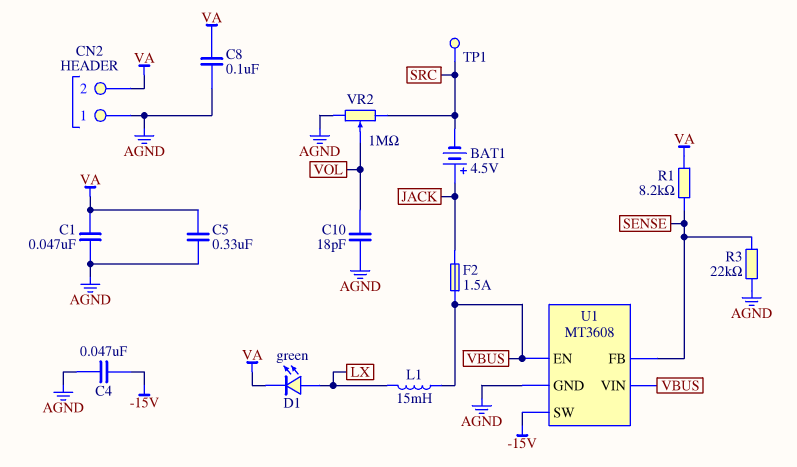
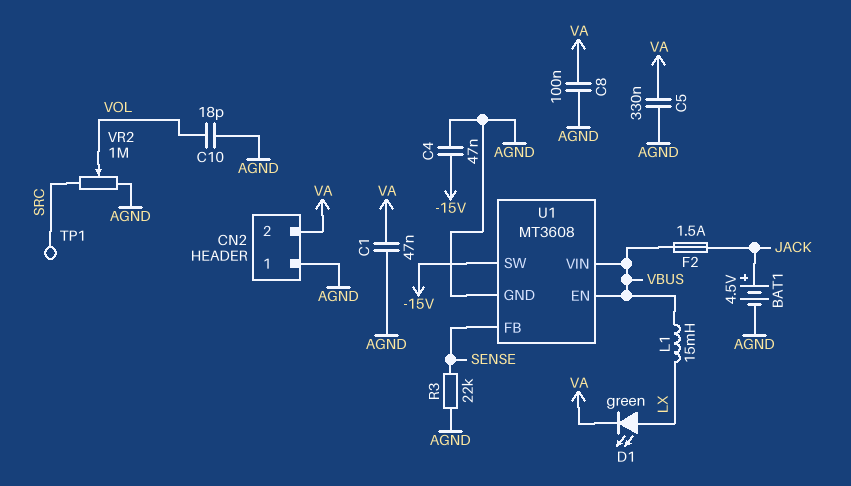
BAT1: 4.5V (plus JACK, minus SRC) -> 4.5V (plus JACK, minus AGND)
R1: 8.2k (SENSE, VA) -> none

